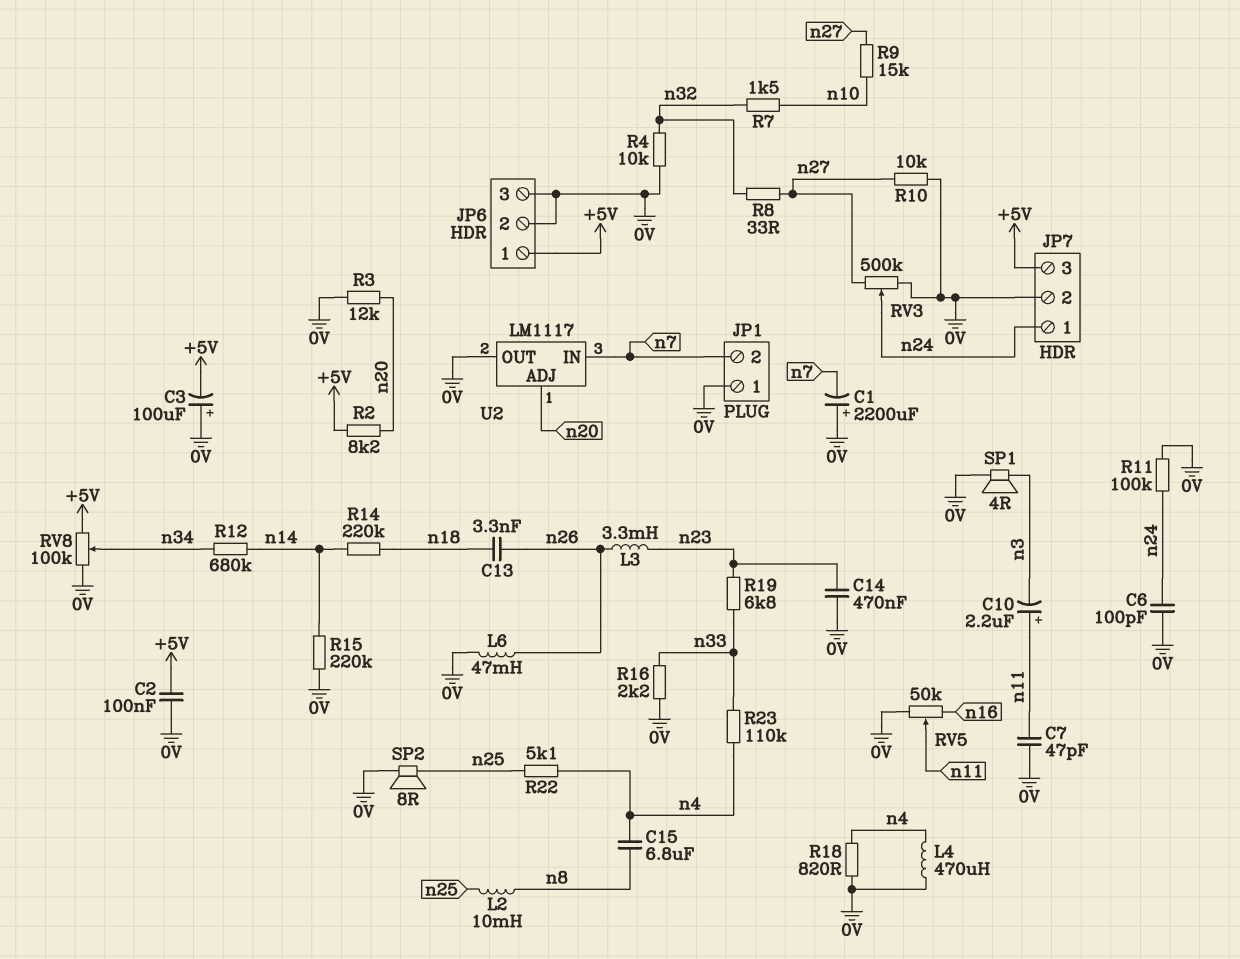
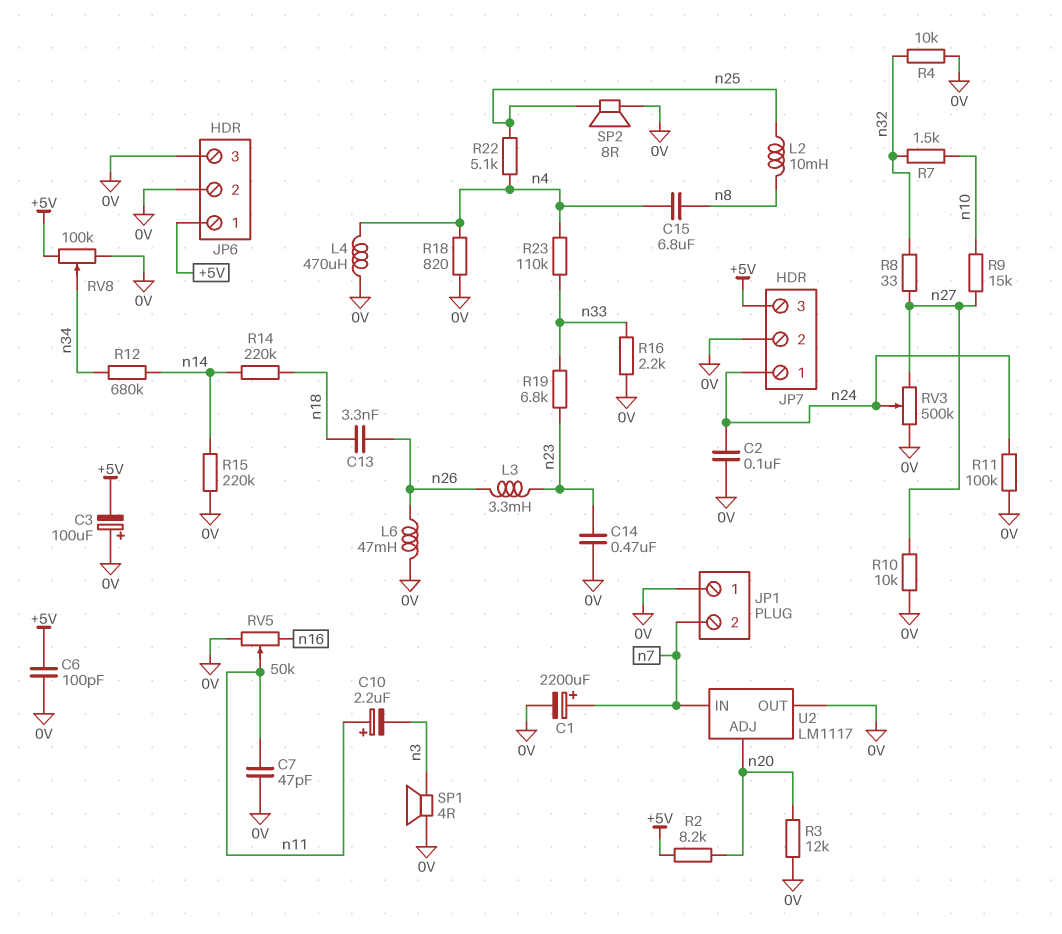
C1: 2200uF (plus 0V, minus n7) -> 2200uF (plus n7, minus 0V)
C2: 100nF (+5V, 0V) -> 100nF (0V, n24)
C6: 100pF (0V, n24) -> 100pF (+5V, 0V)

